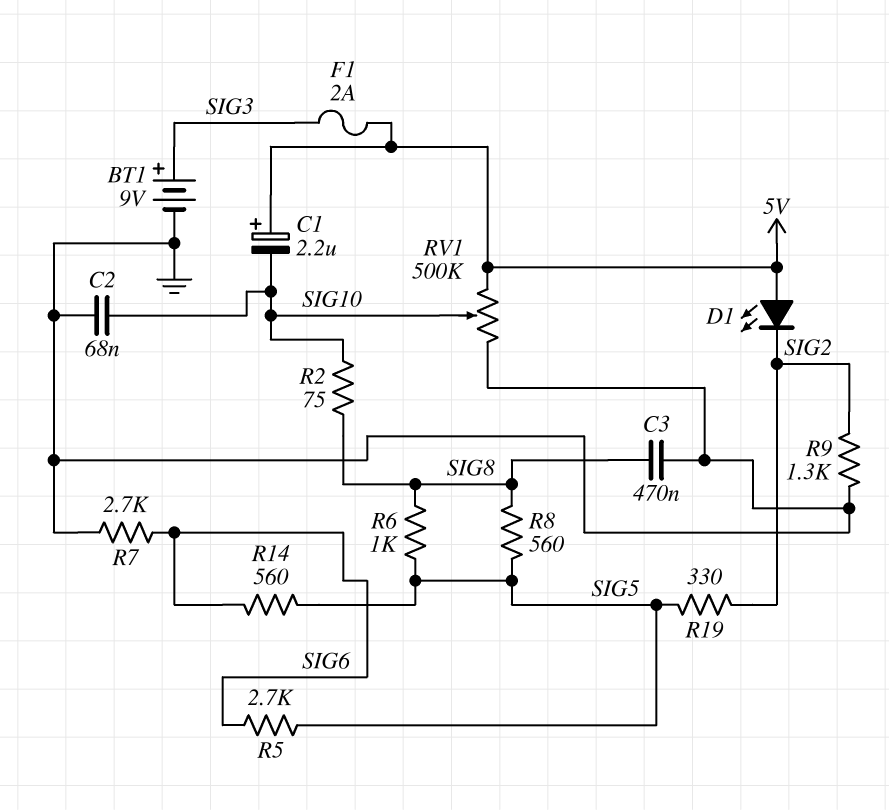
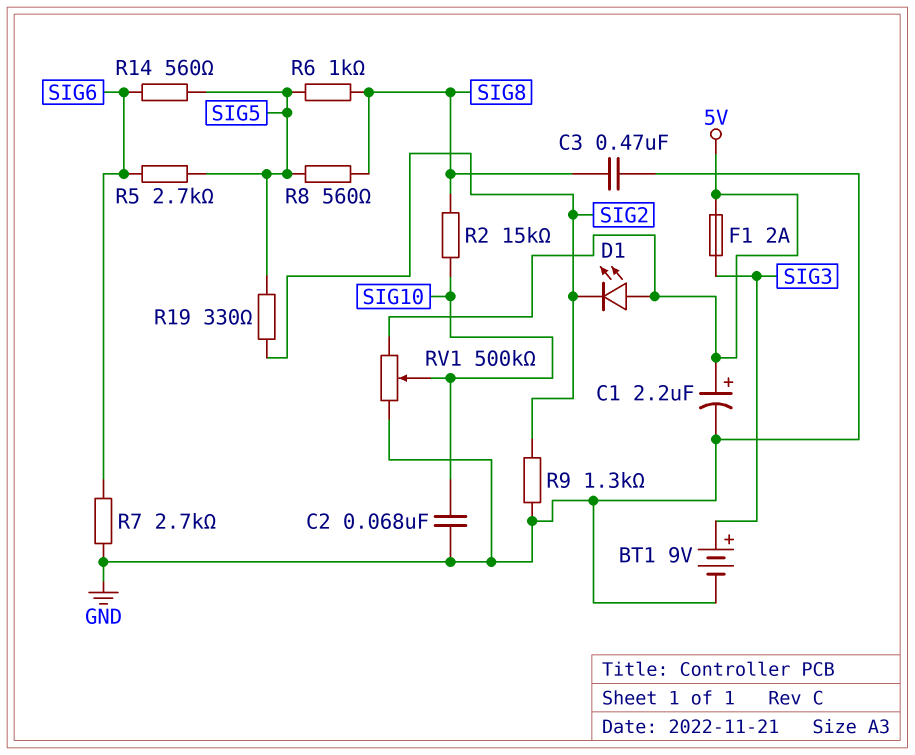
C1: 2.2uF (plus 5V, minus SIG10) -> 2.2uF (plus 5V, minus GND)
R2: 75 (SIG8, SIG10) -> 15k (SIG8, SIG10)

